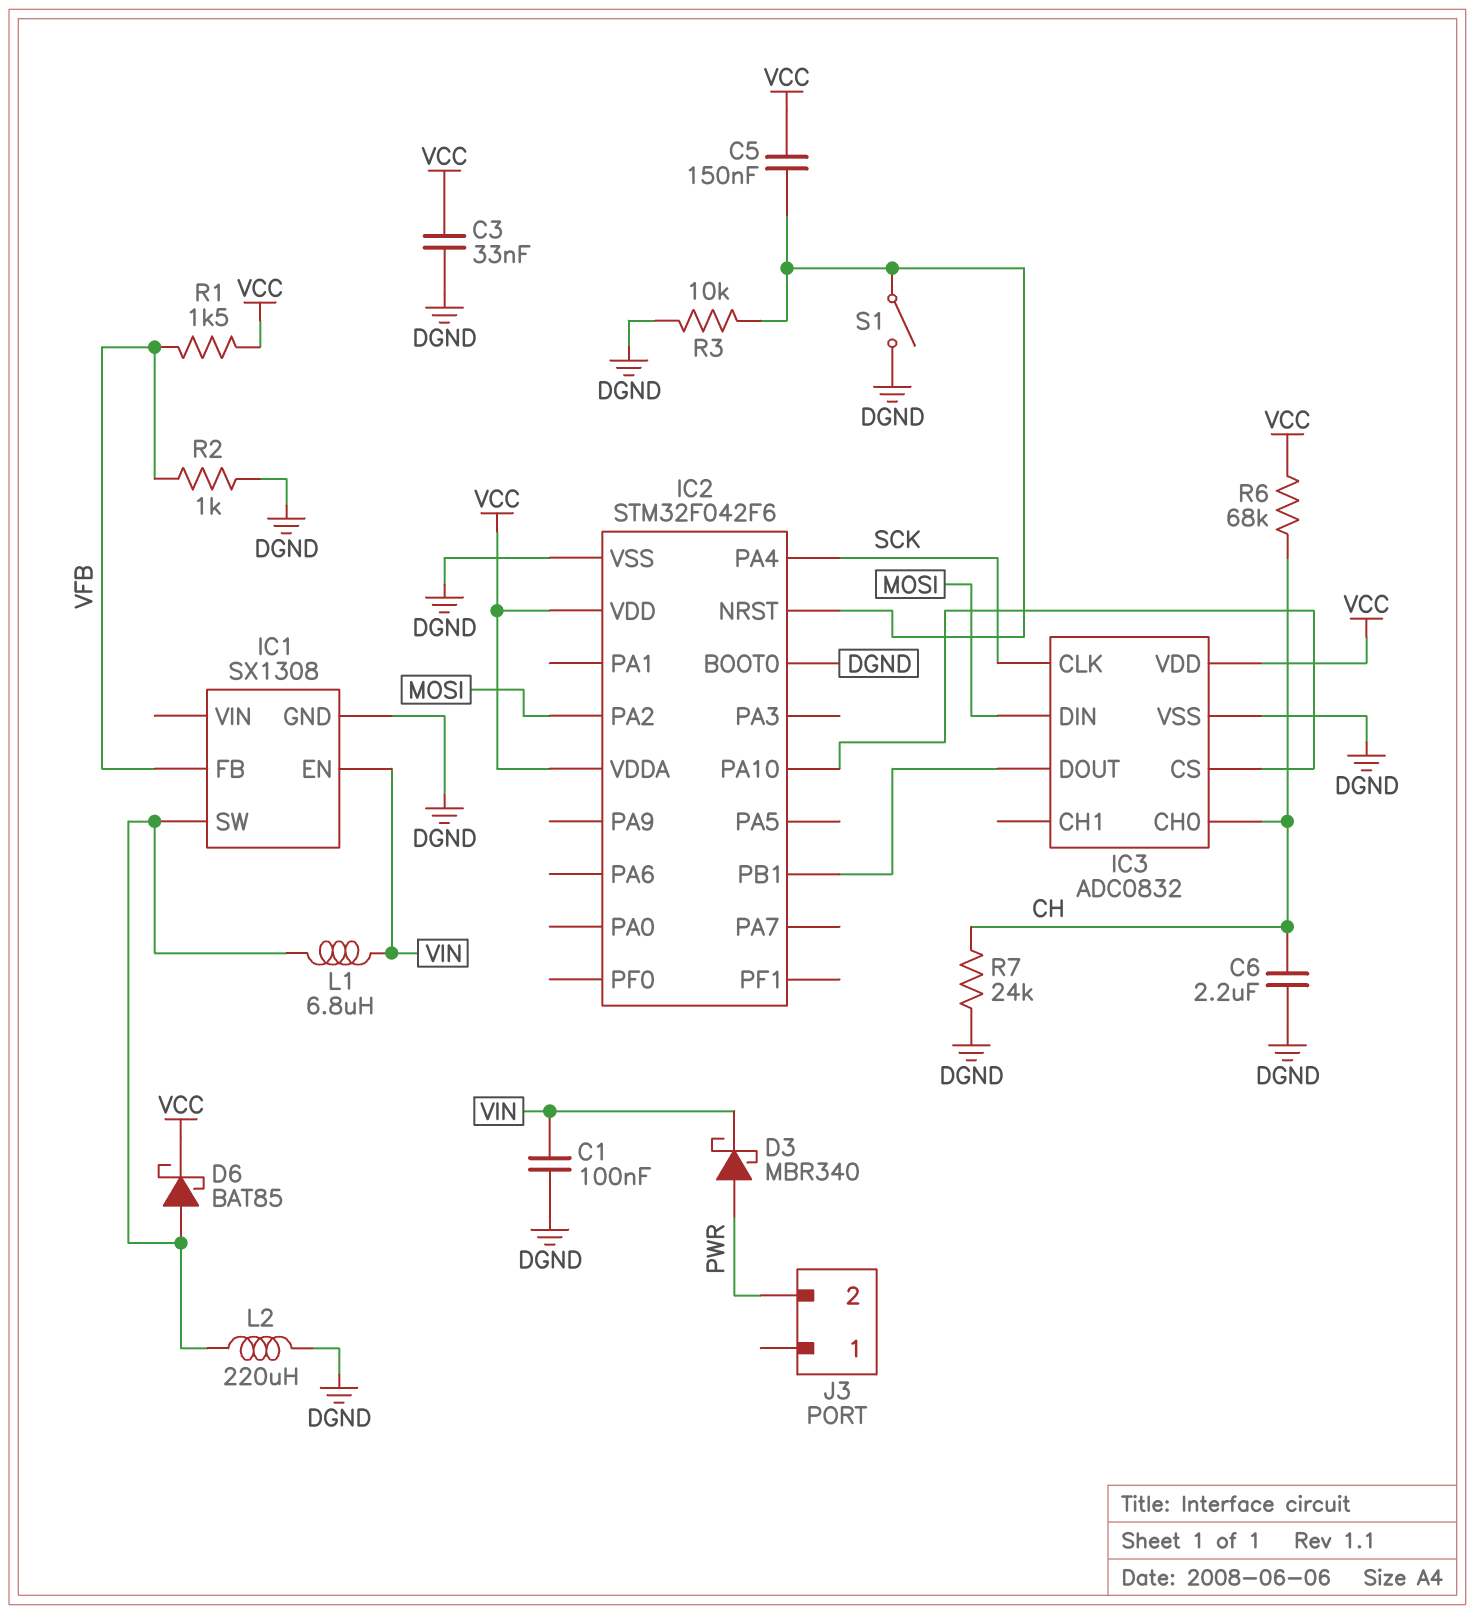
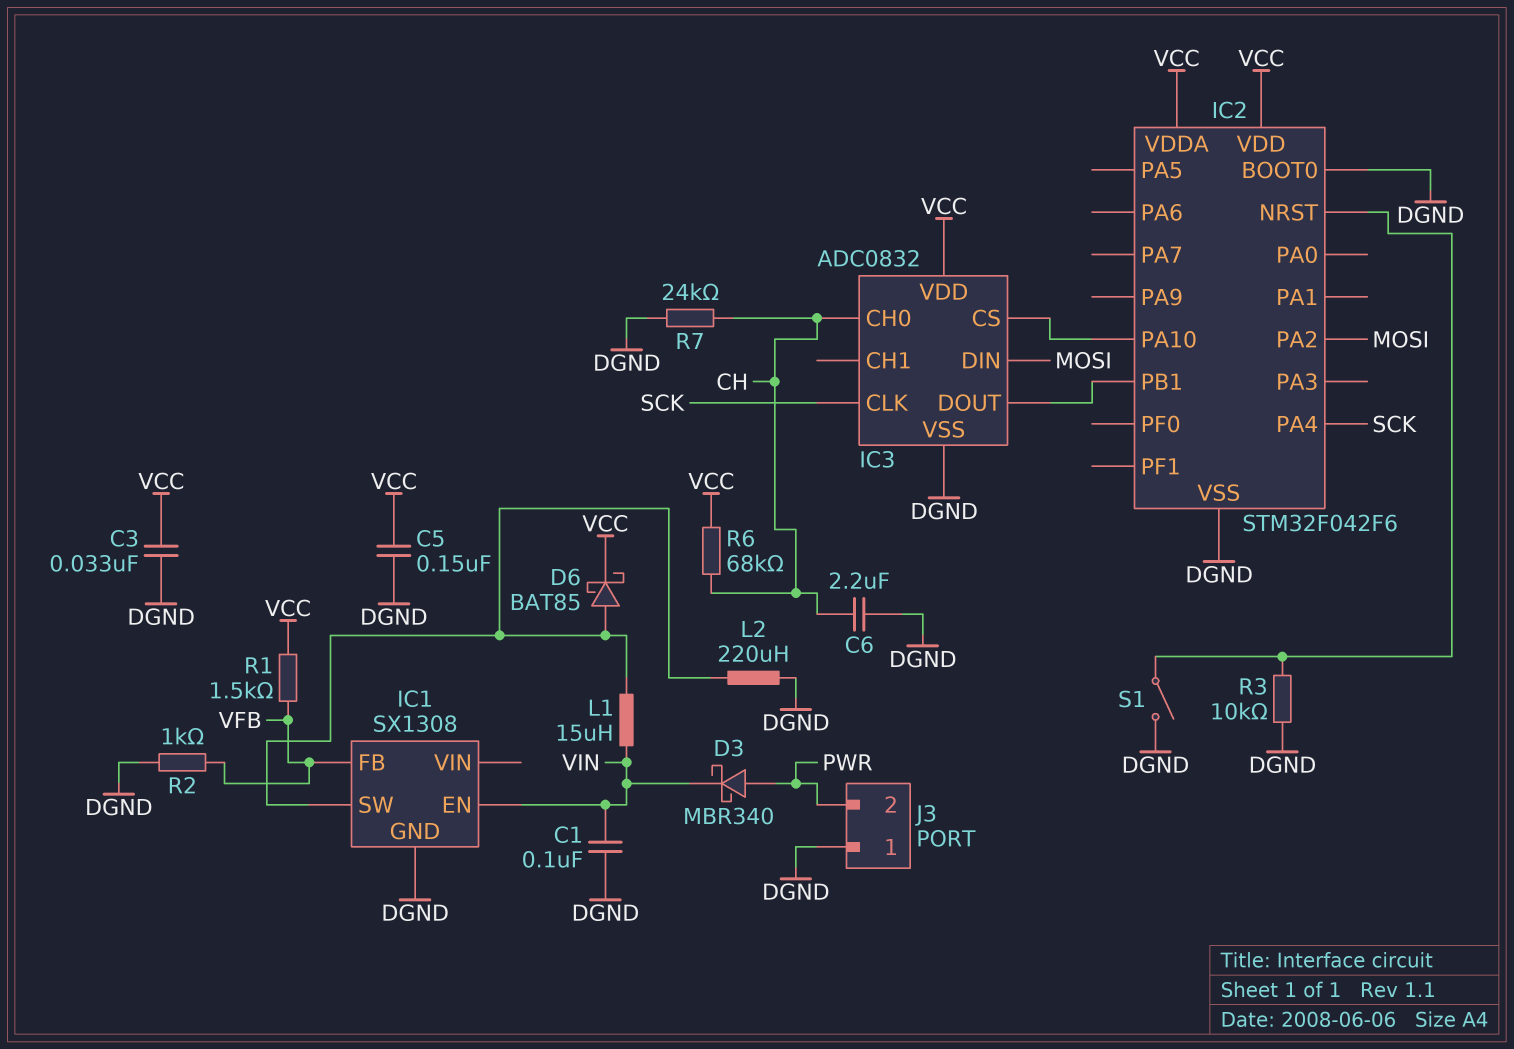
C5: 150nF (IC2/NRST, VCC) -> 150nF (DGND, VCC)
J3 pin 1: none -> DGND
L1: 6.8uH (IC1/SW, VIN) -> 15uH (IC1/SW, VIN)

